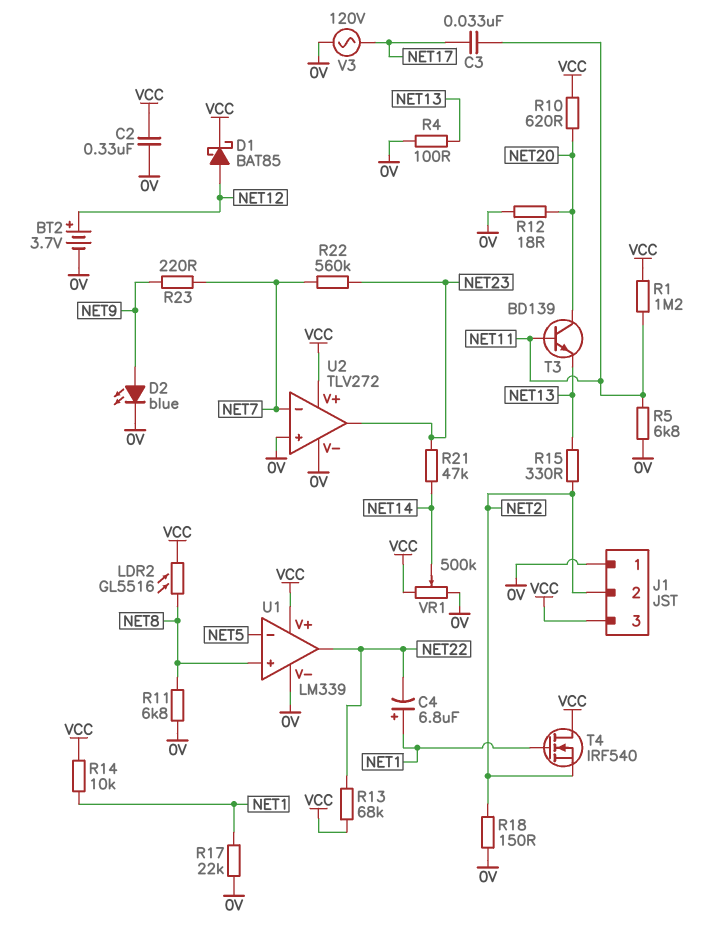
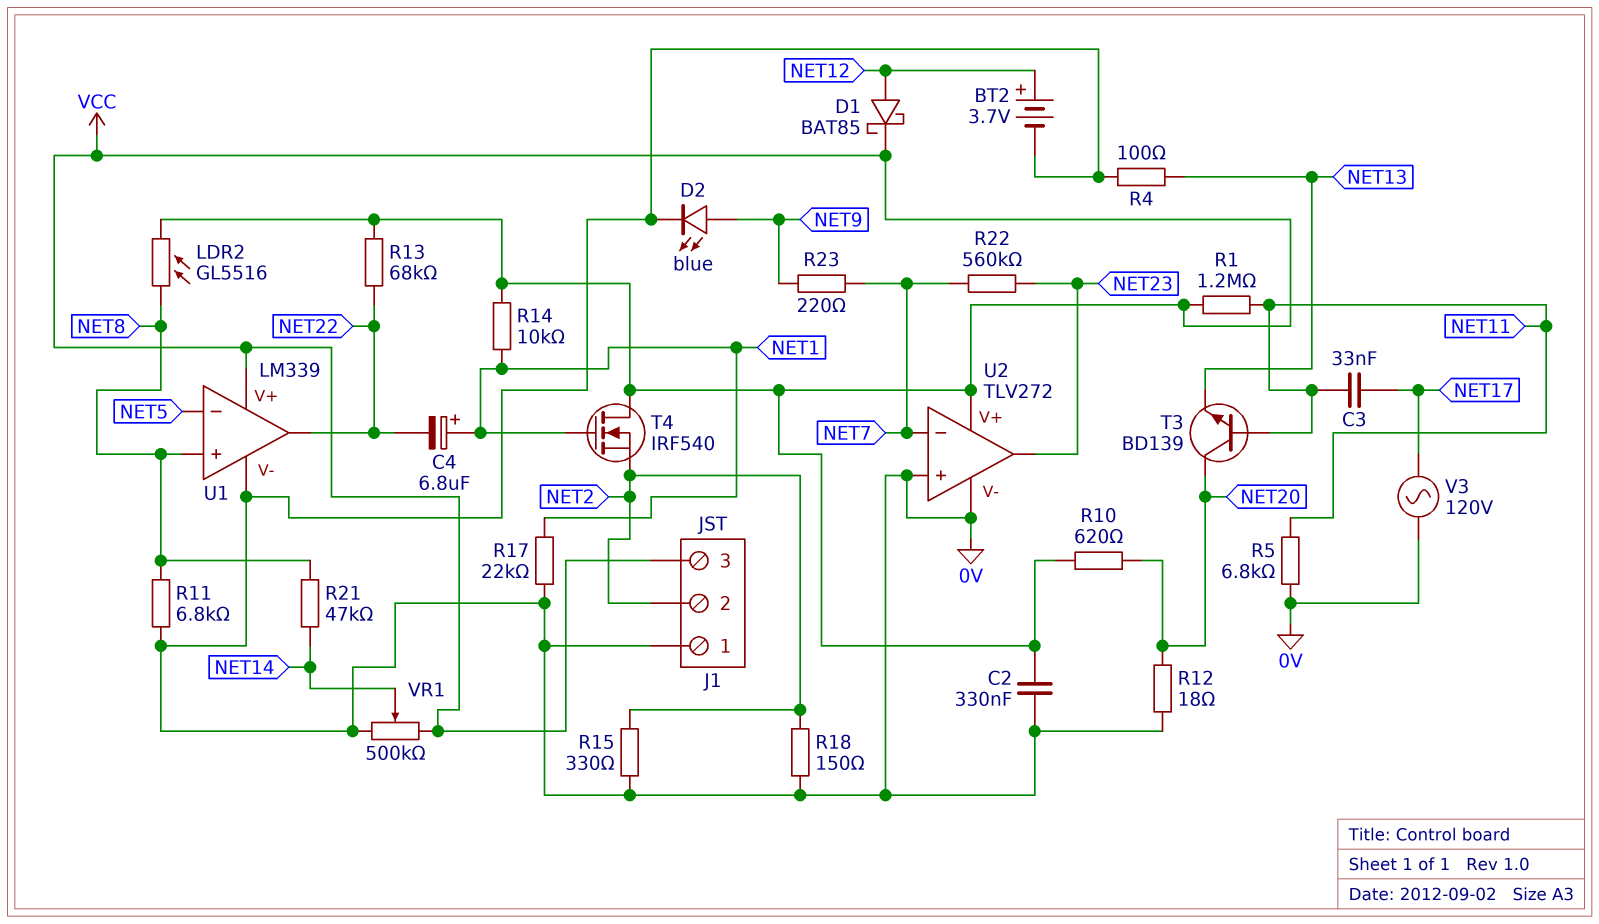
R15: 330 (NET2, NET13) -> 330 (0V, NET2)
R21: 47k (NET14, NET23) -> 47k (NET8, NET14)

